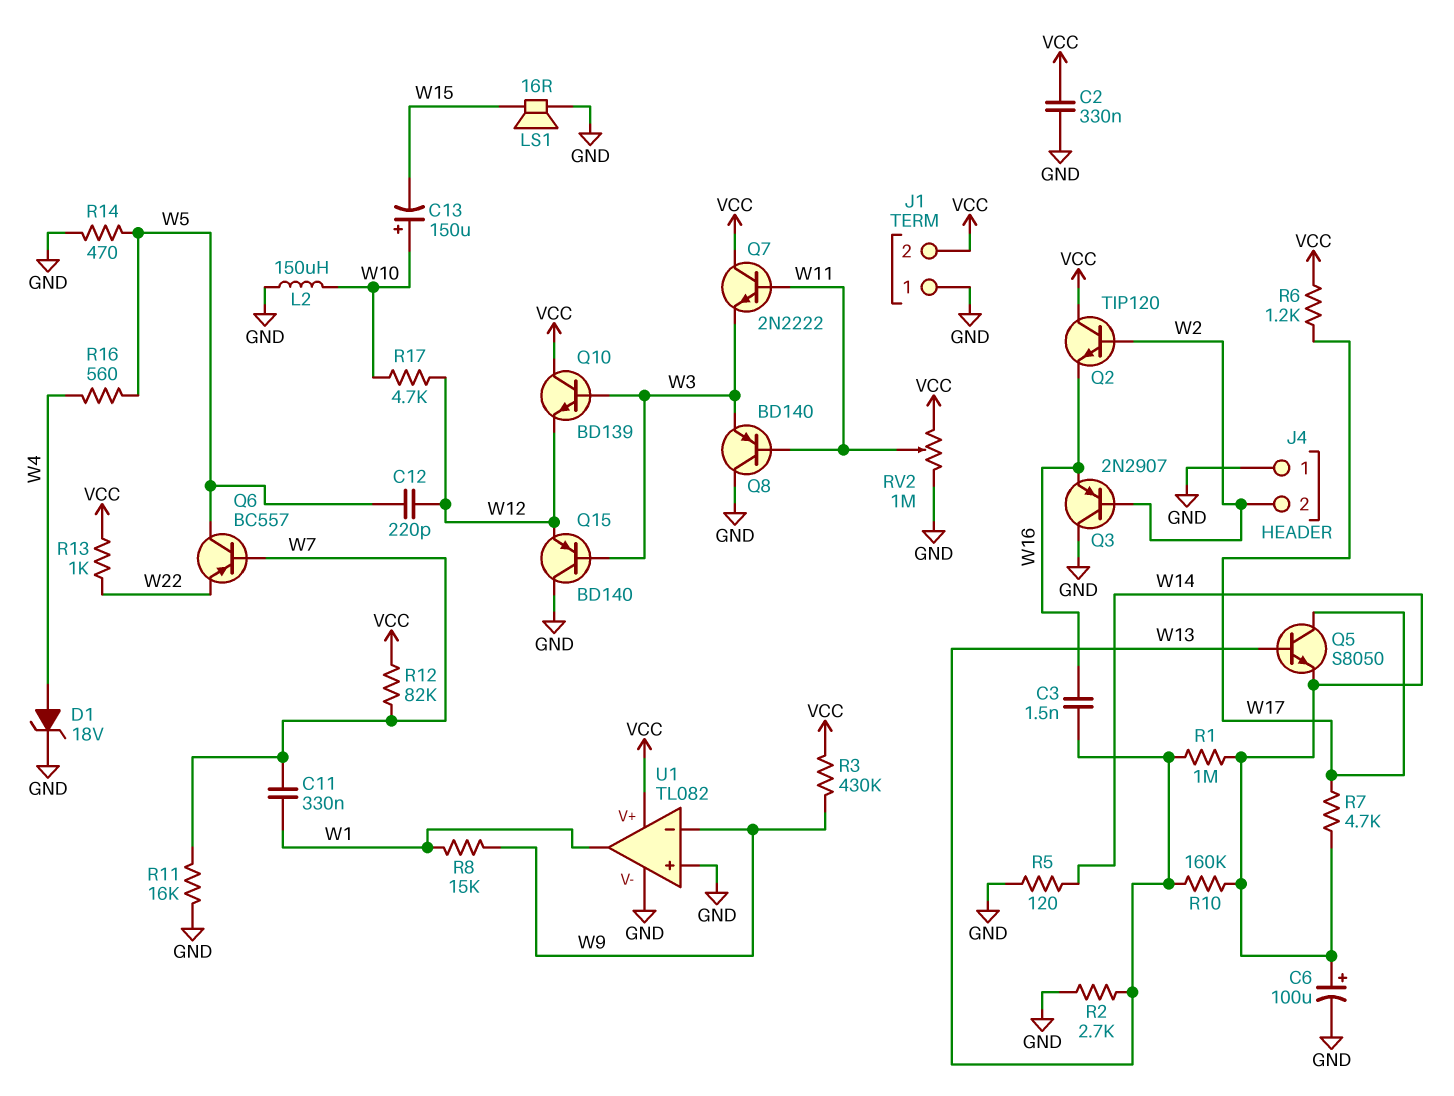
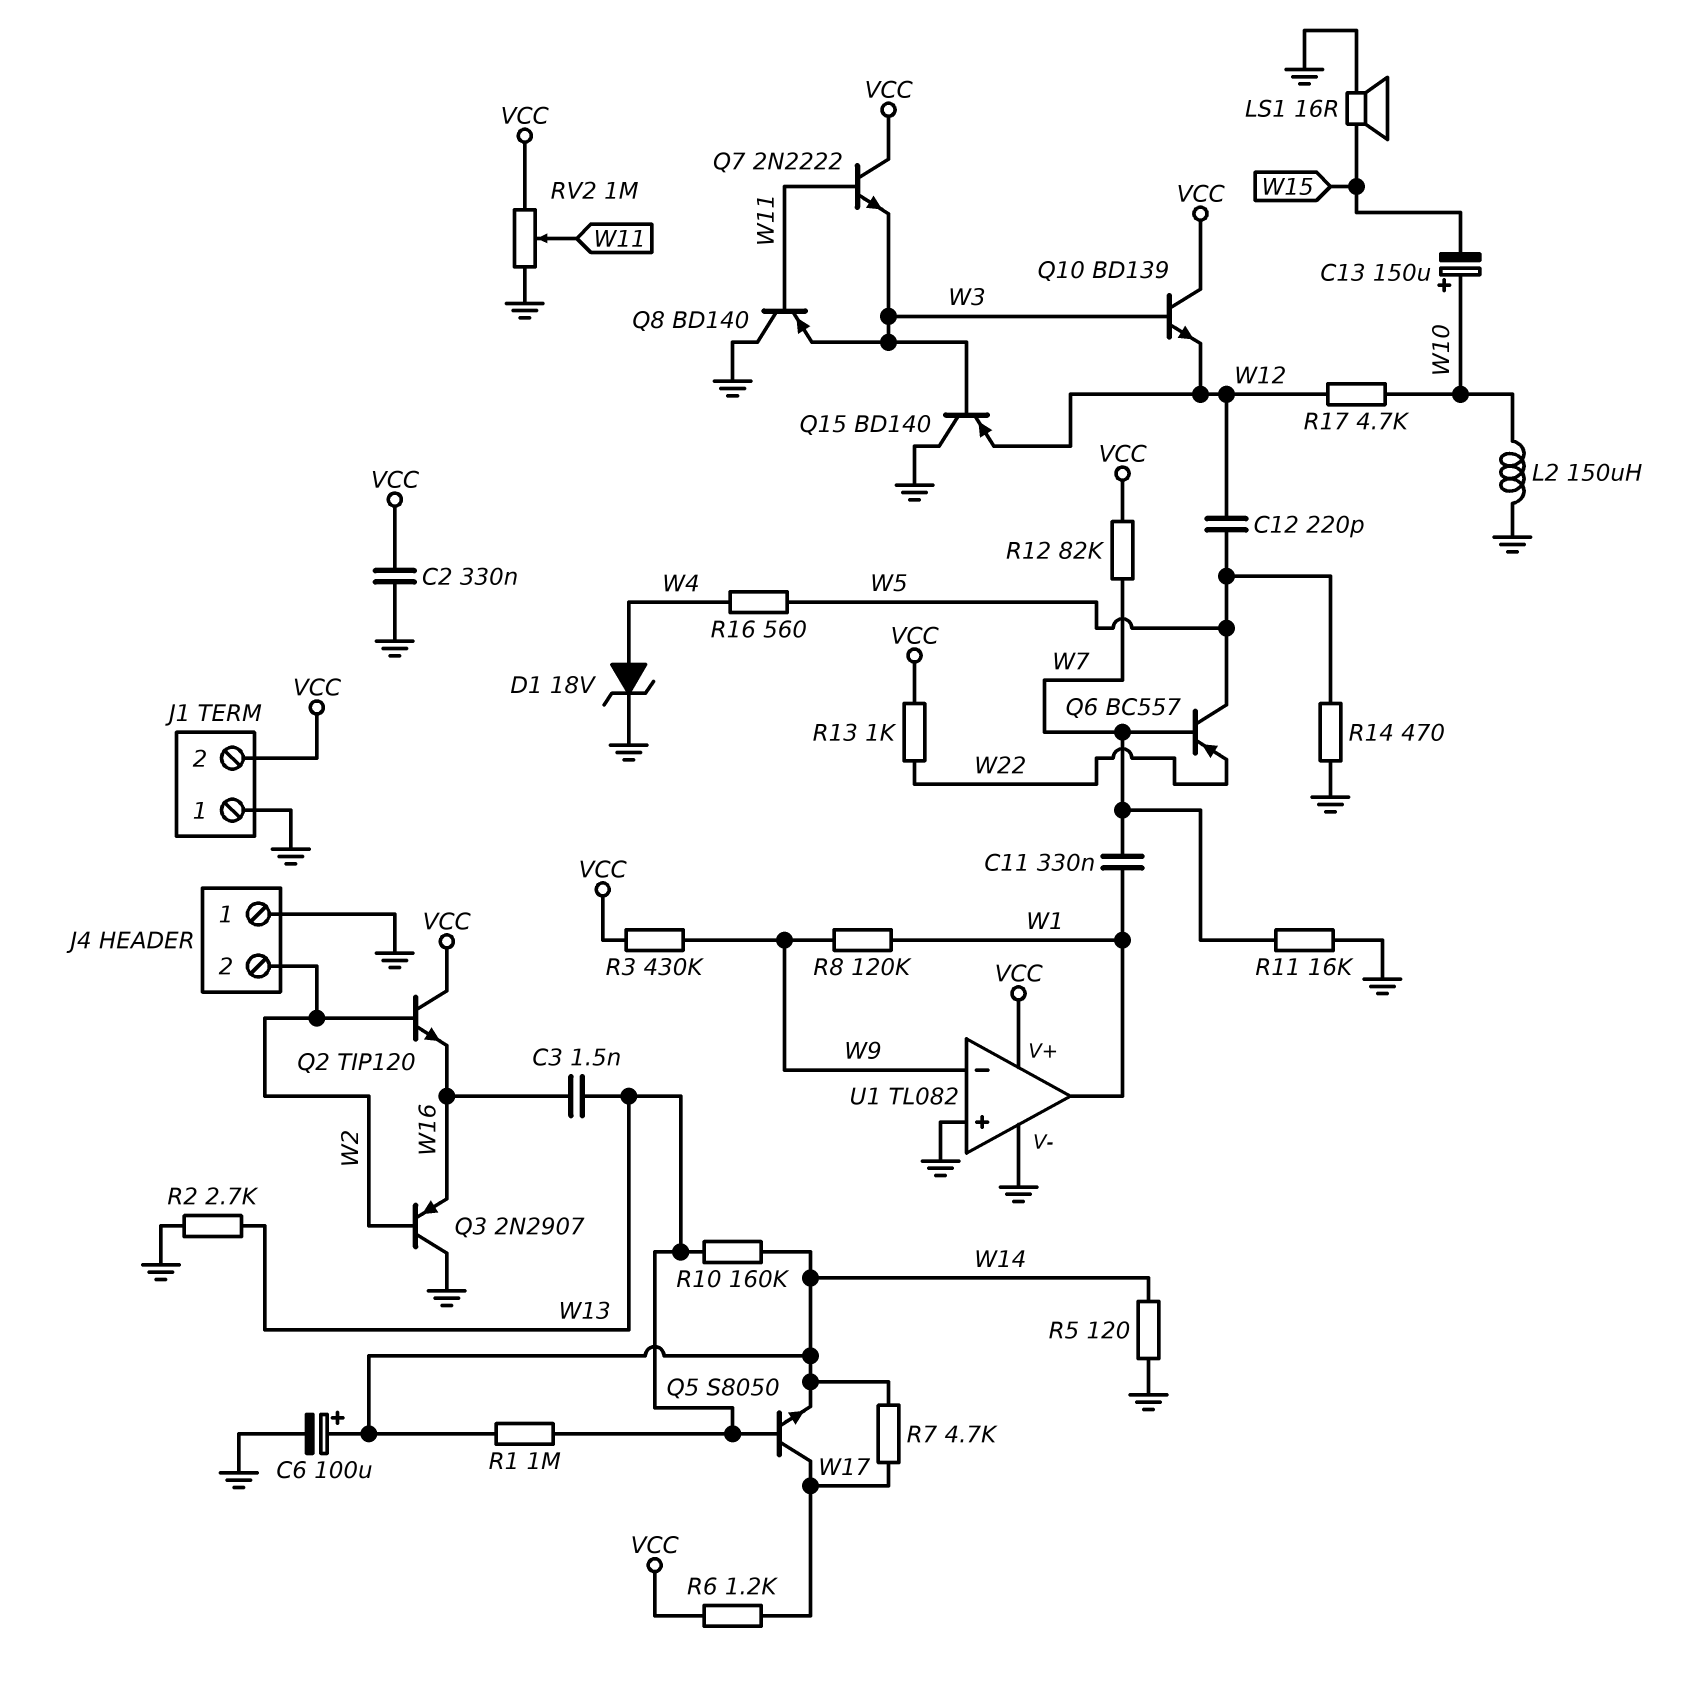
R8: 15k (W1, W9) -> 120k (W1, W9)

